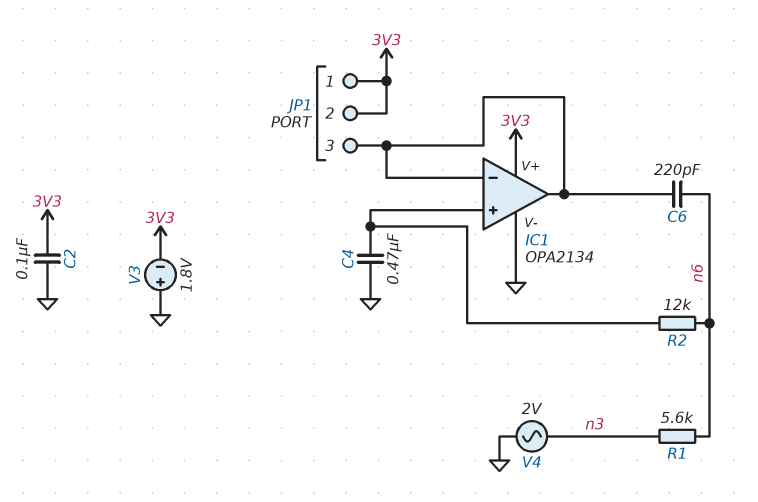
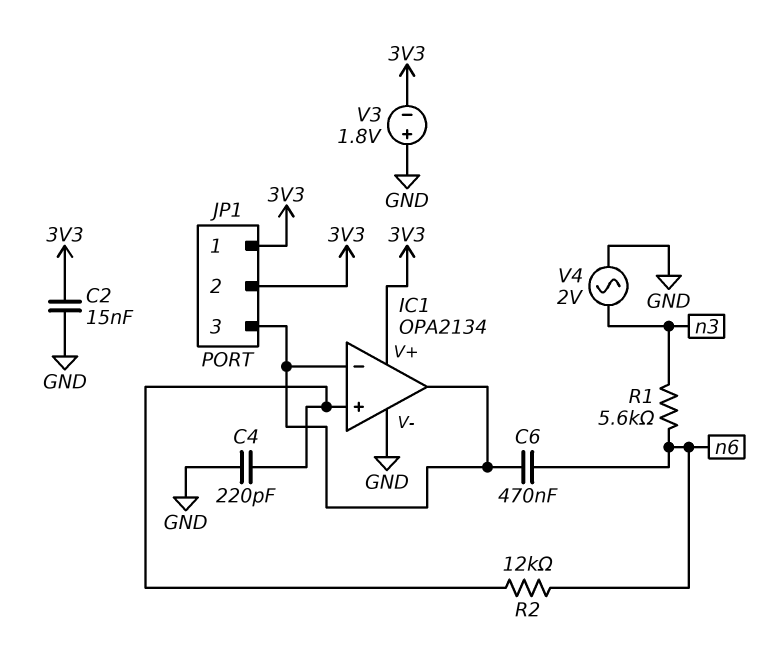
C2: 100nF (3V3, GND) -> 15nF (3V3, GND)
C4: 470nF (GND, IC1/in+) -> 220pF (GND, IC1/in+)
C6: 220pF (IC1/in-, n6) -> 470nF (IC1/in-, n6)

